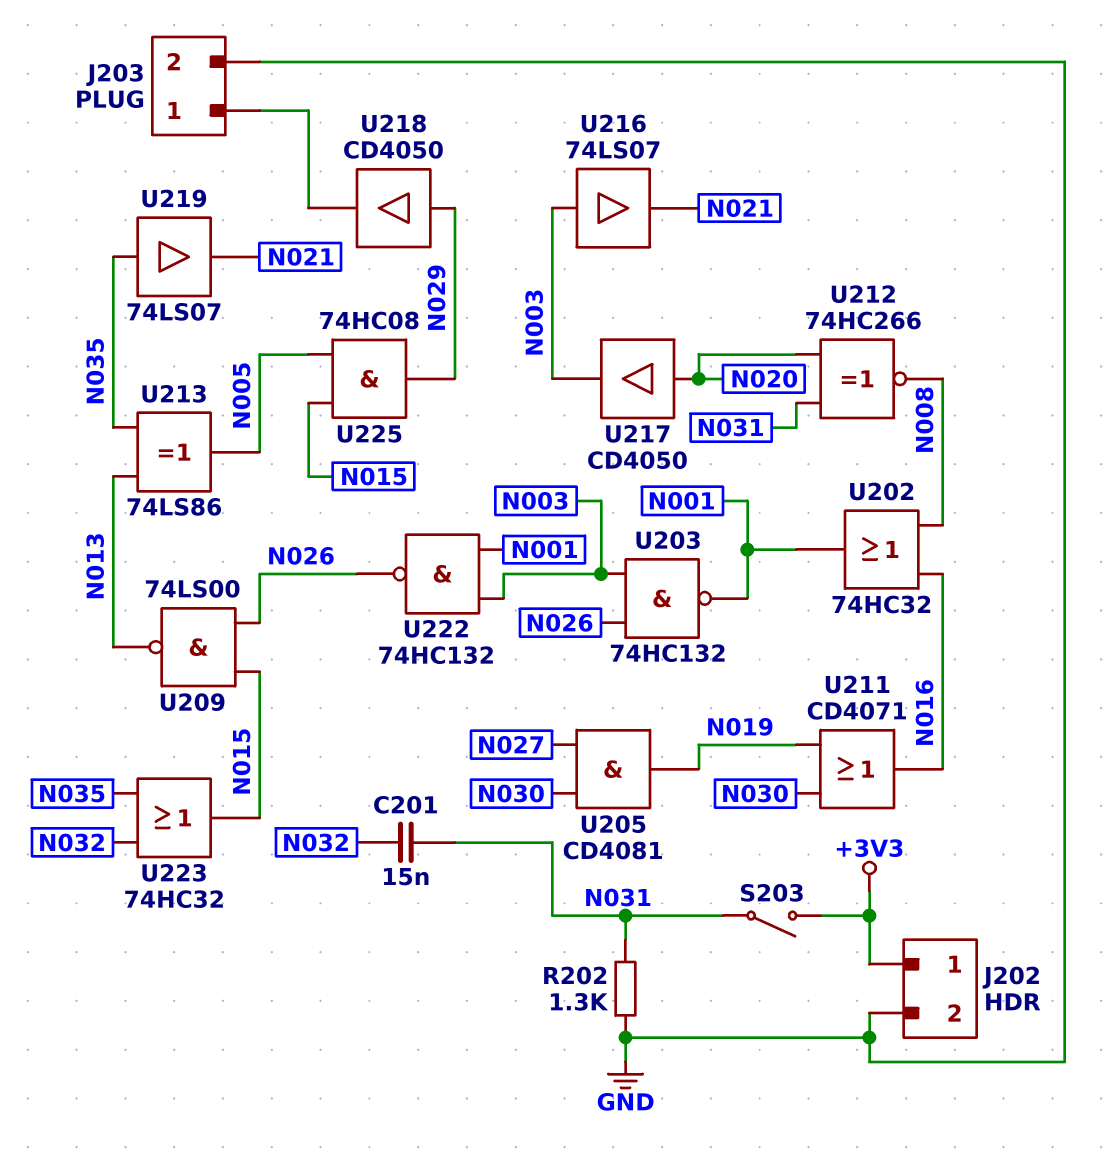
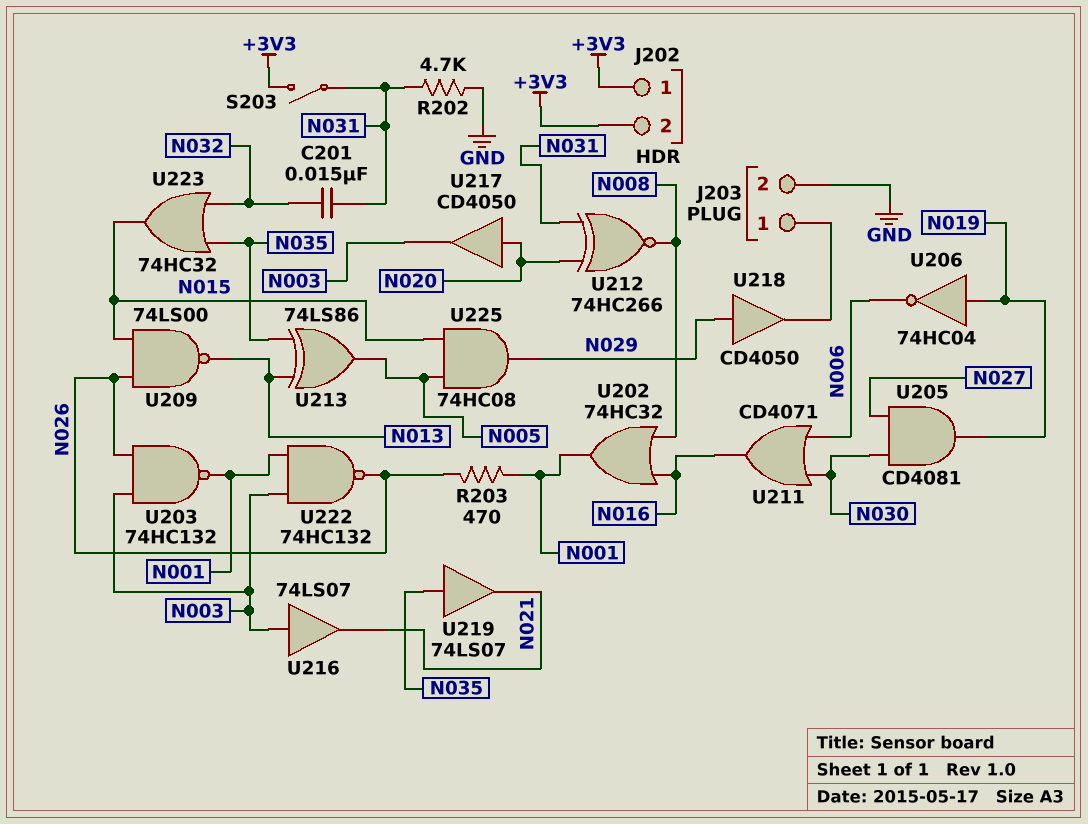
J202 pin 2: GND -> +3V3
R202: 1.3k (GND, N031) -> 4.7k (GND, N031)
R203: none -> 470 (N001, N026)
U206: none -> NOT 74HC04 (in N019, out N006)
U211: OR CD4071 (in N019, in N030, out N016) -> OR CD4071 (in N006, in N030, out N016)

